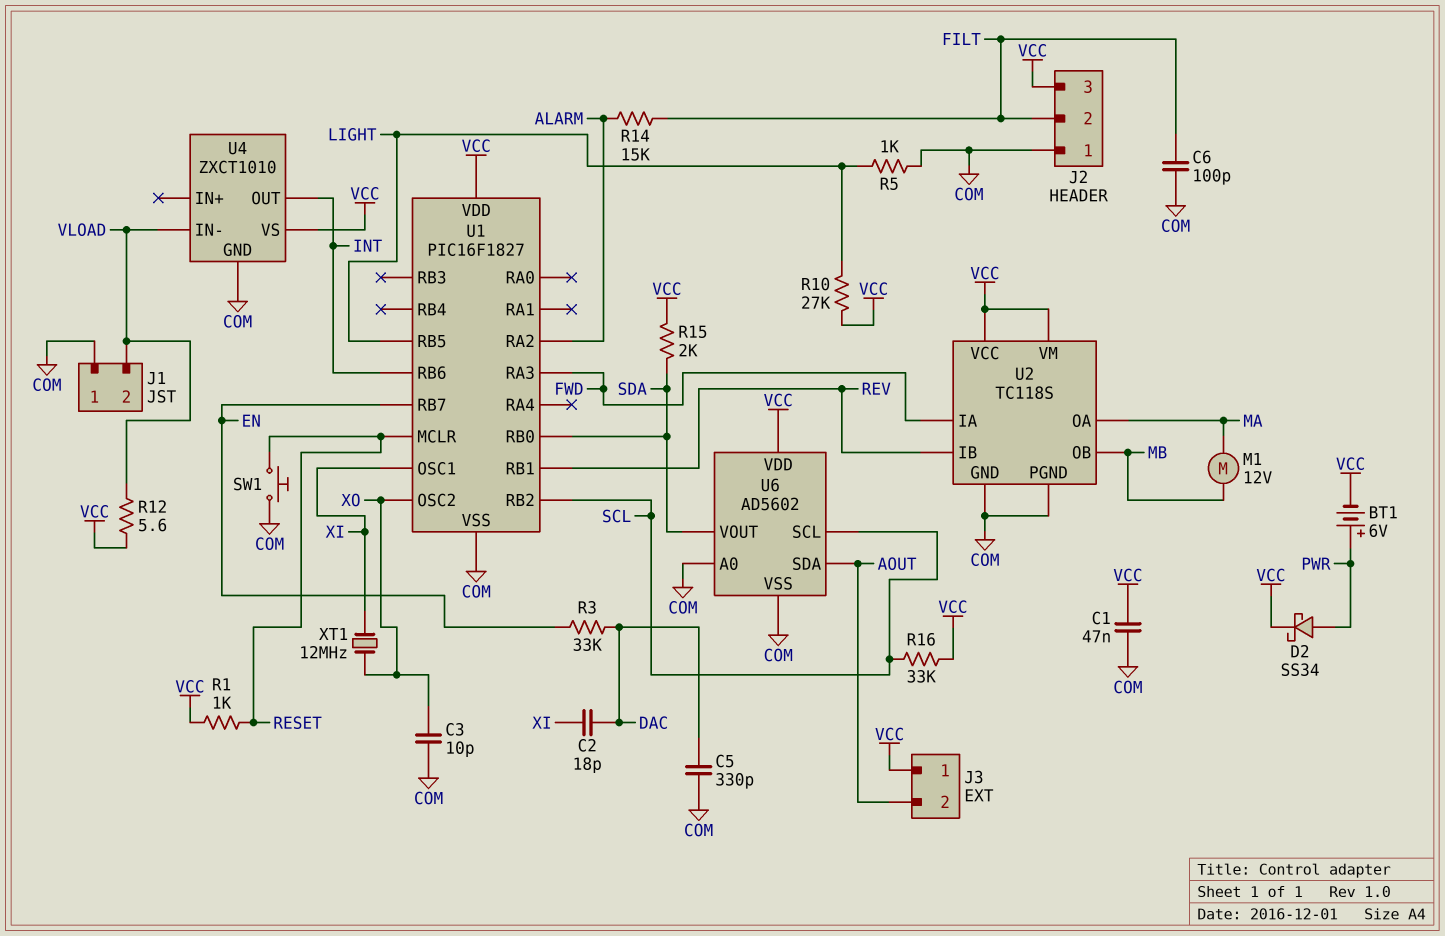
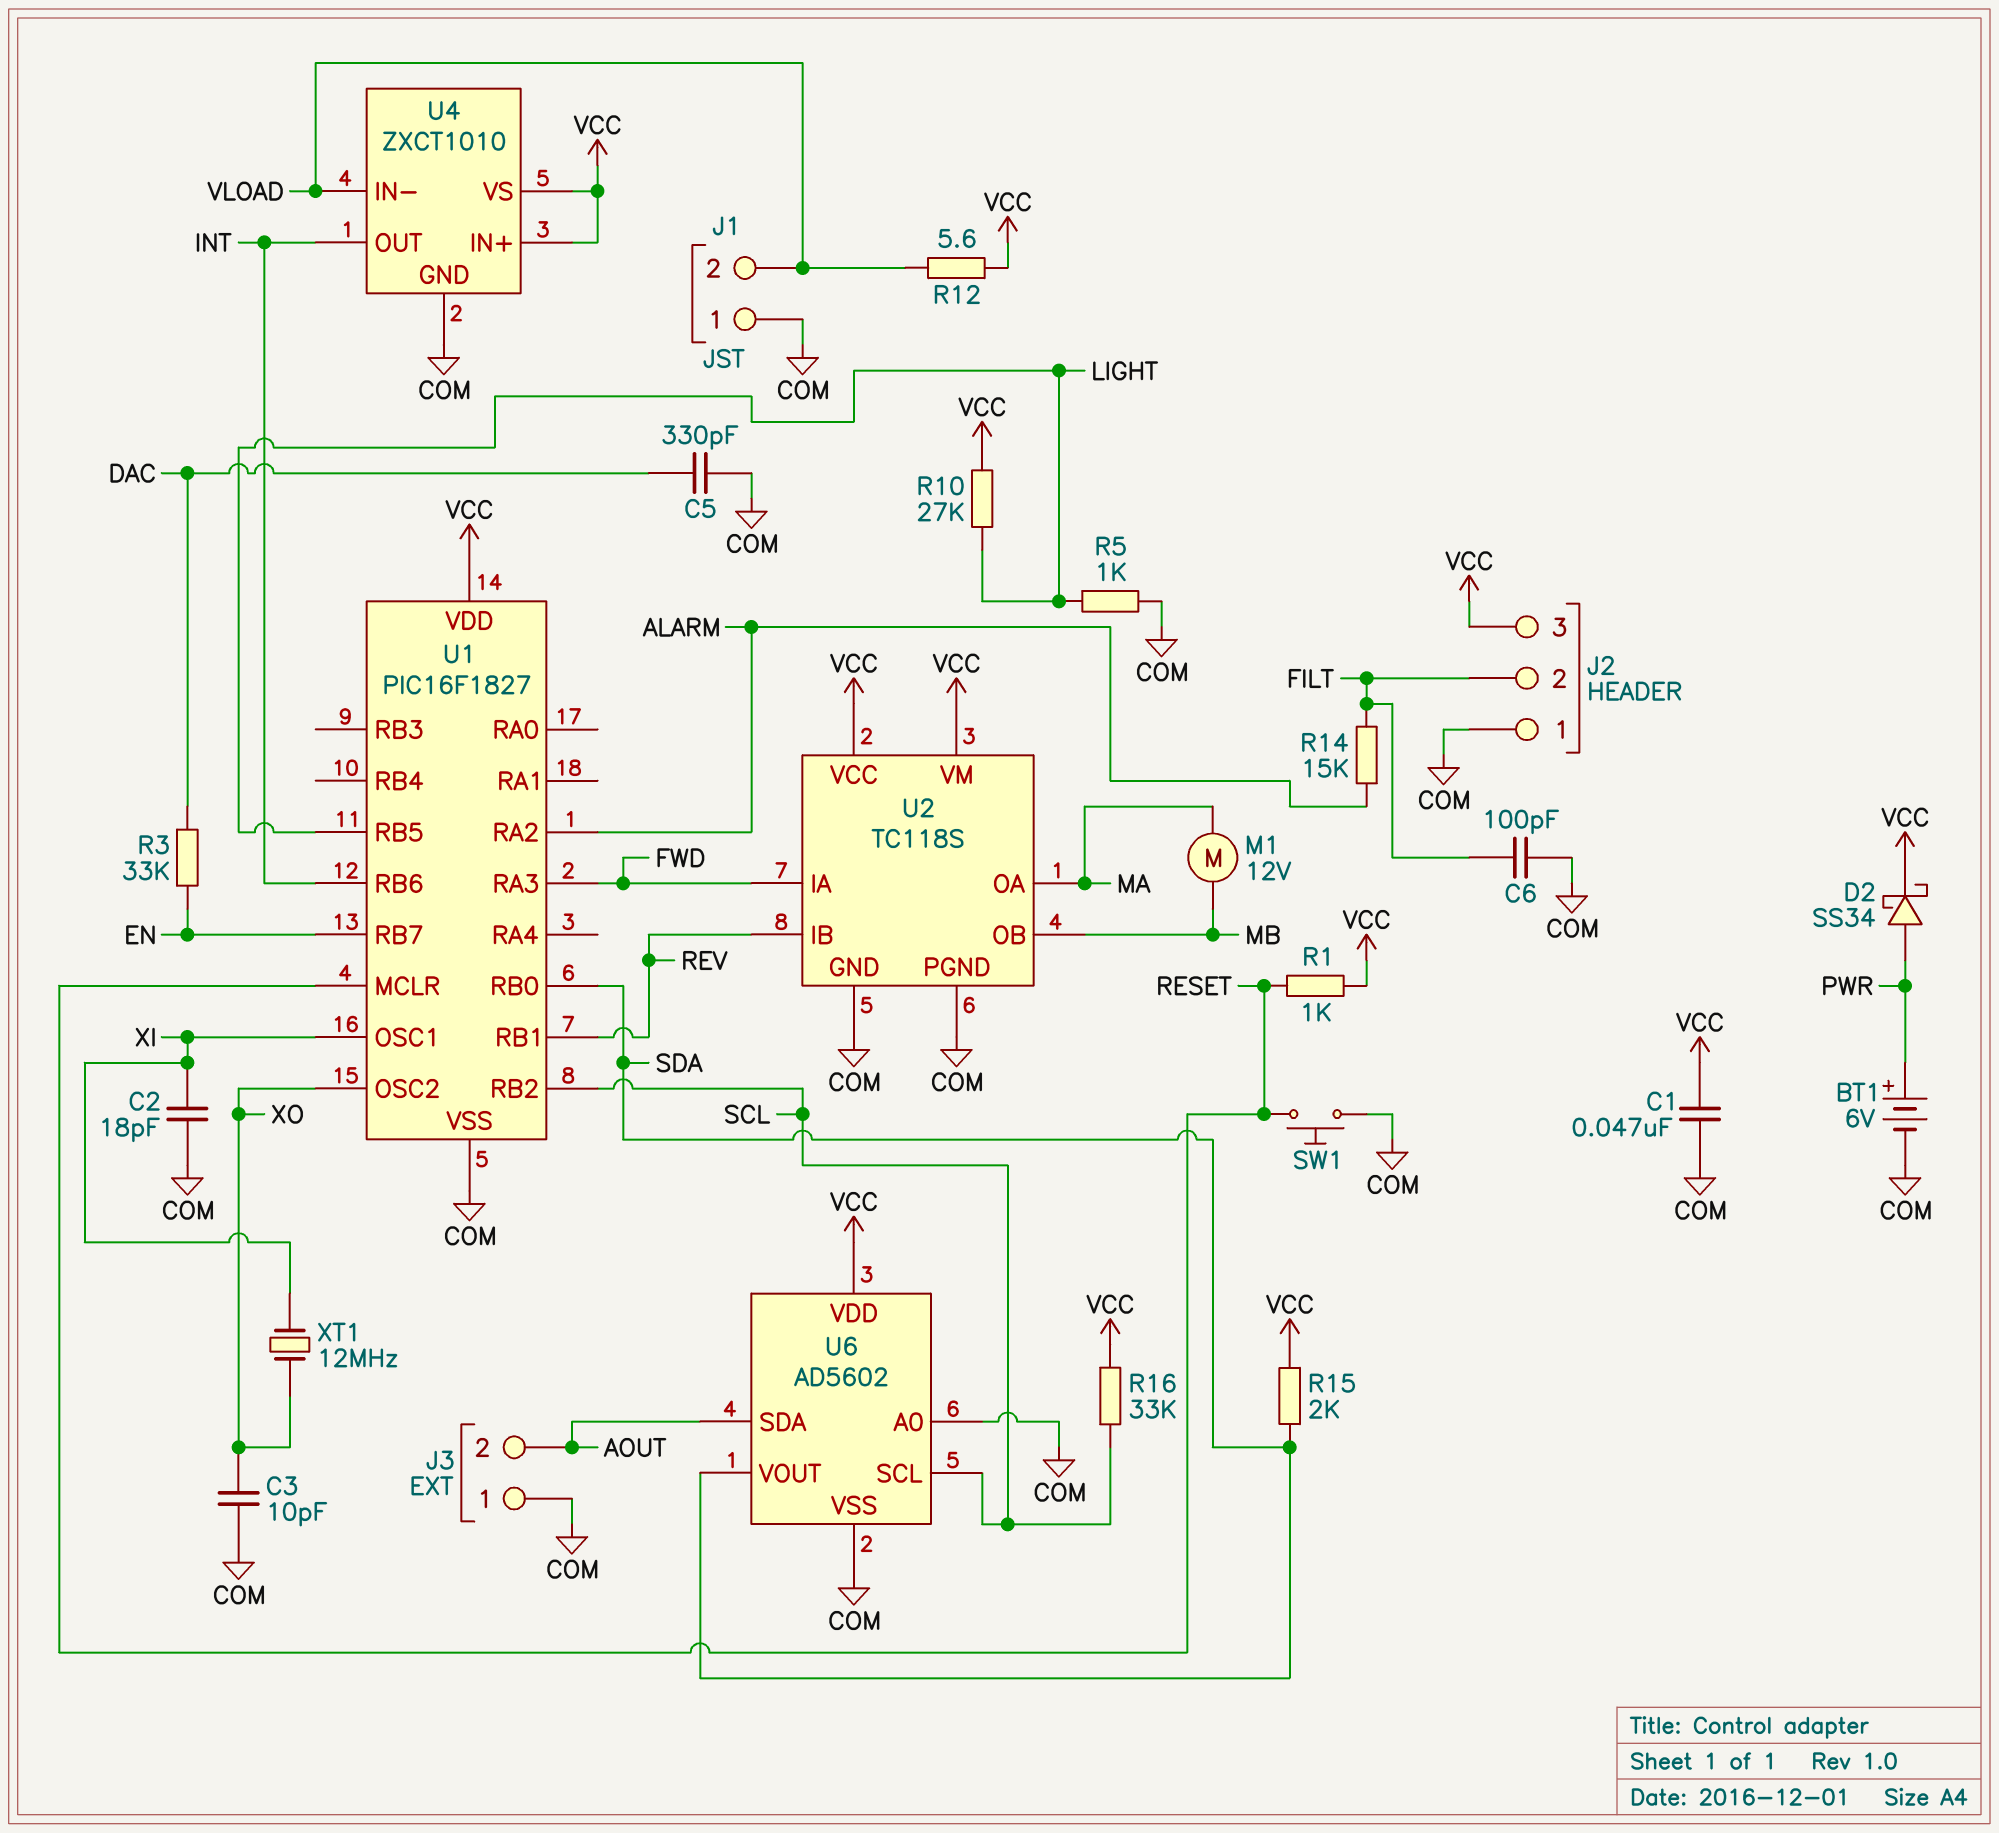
BT1: 6V (plus PWR, minus VCC) -> 6V (plus PWR, minus COM)
C2: 18pF (DAC, XI) -> 18pF (COM, XI)
J3 pin 1: VCC -> COM
U4 pin IN+: none -> VCC

